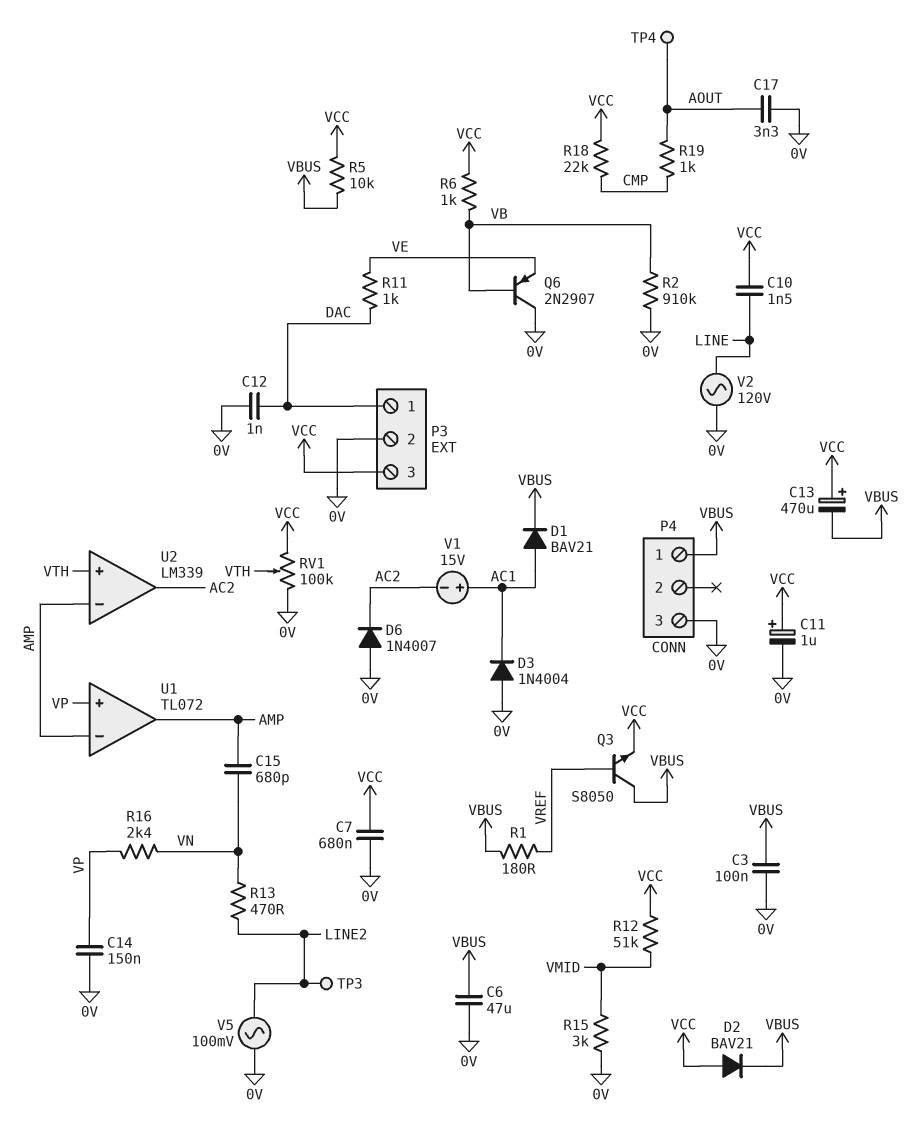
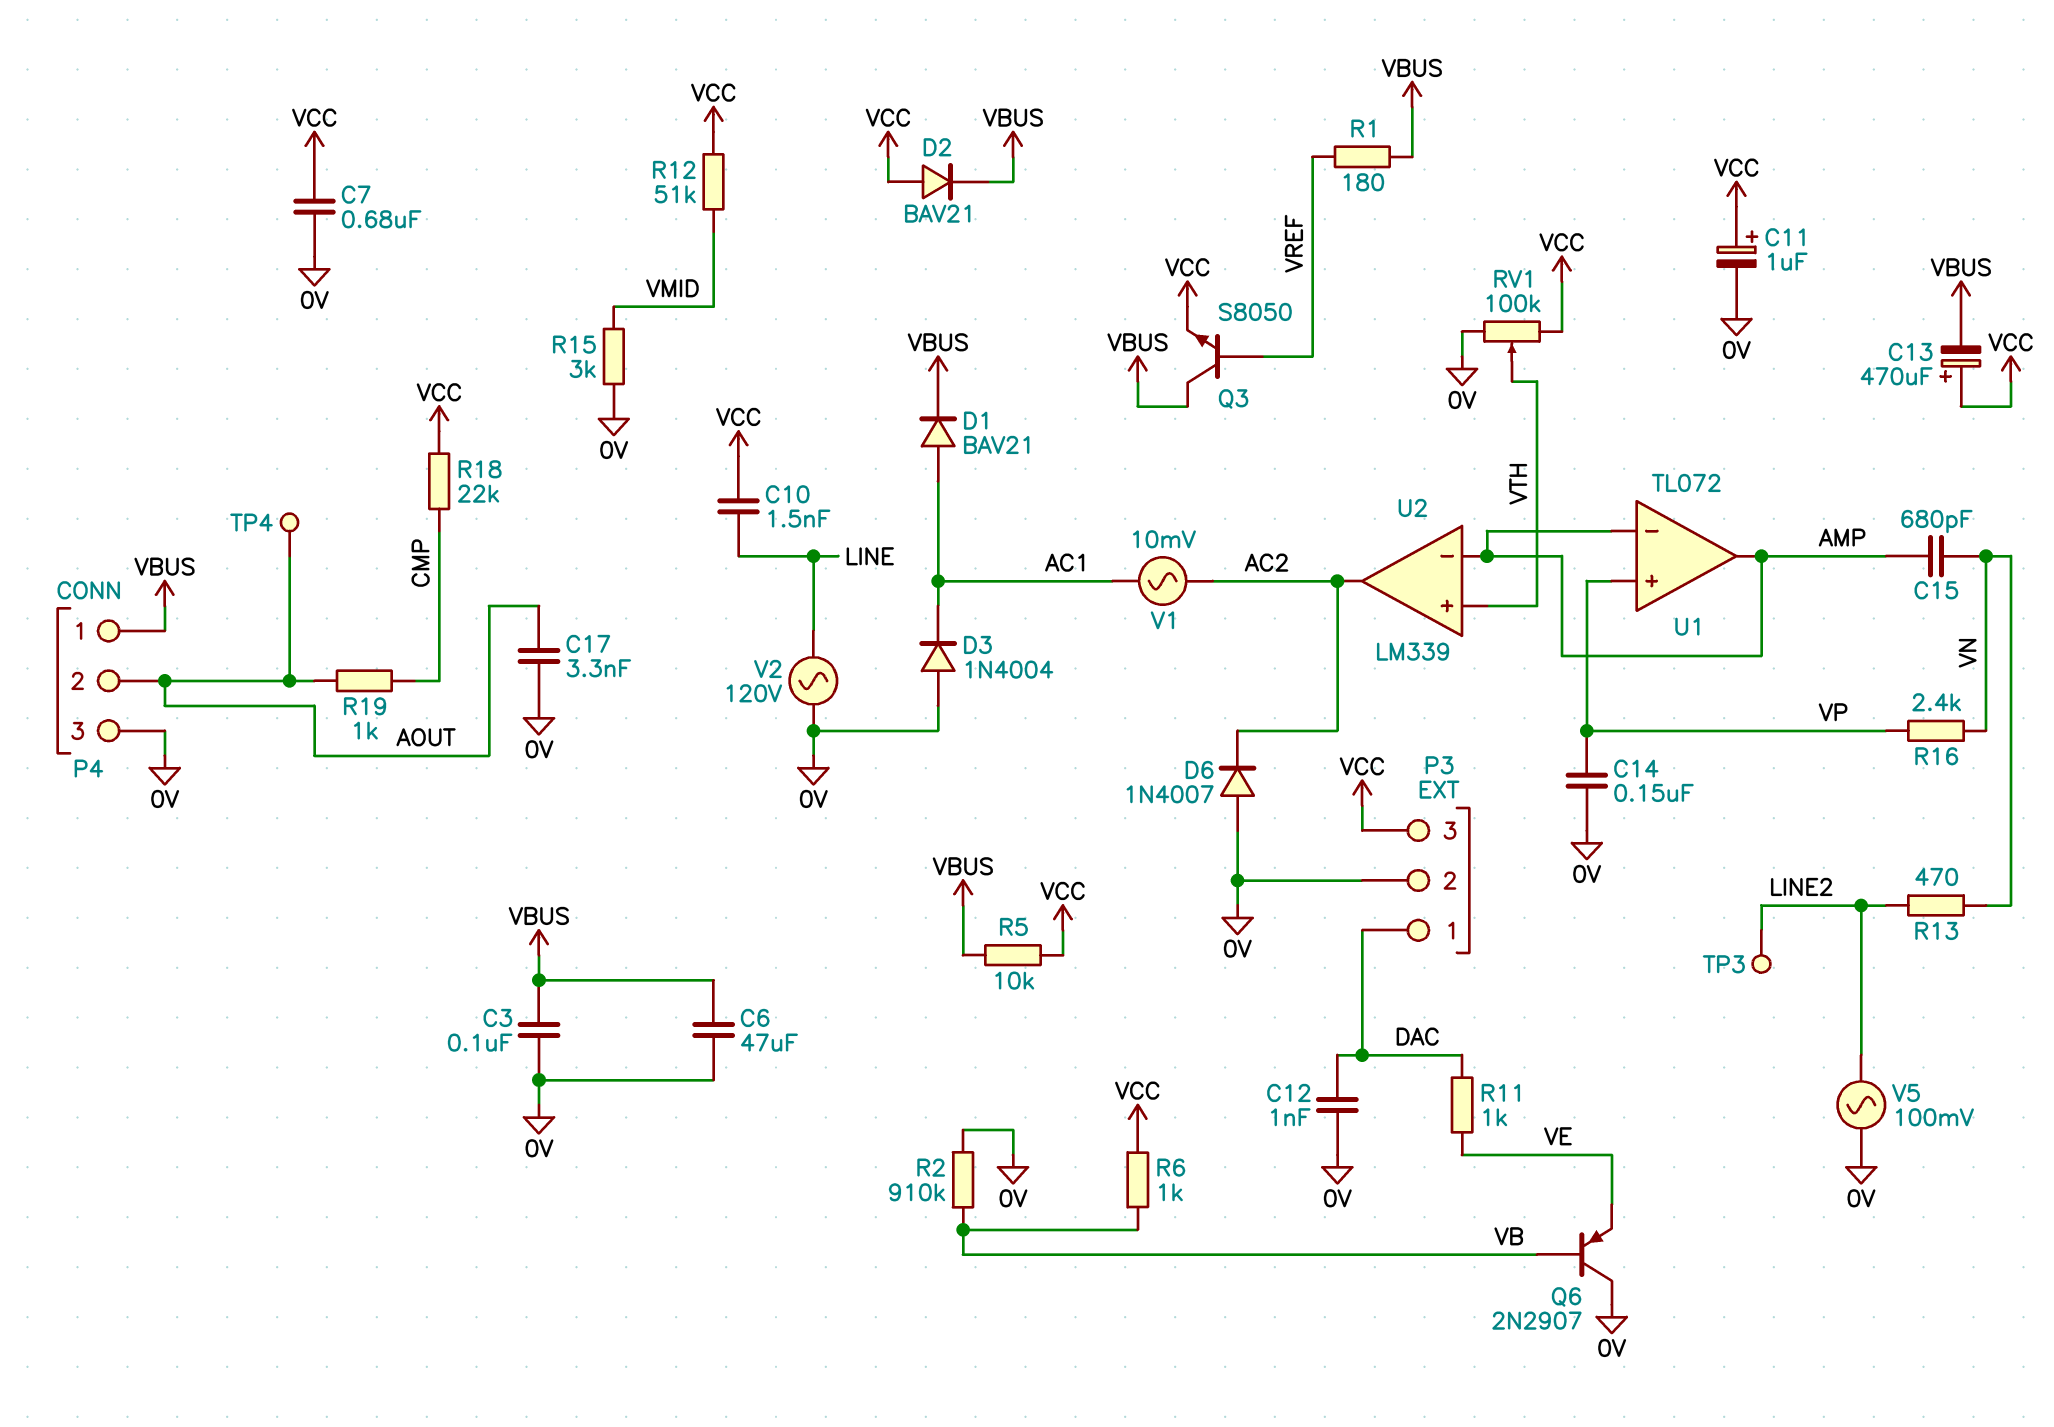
P4 pin 2: none -> AOUT
V1: 15V (plus AC1, minus AC2) -> AC 10mV (AC1, AC2)

